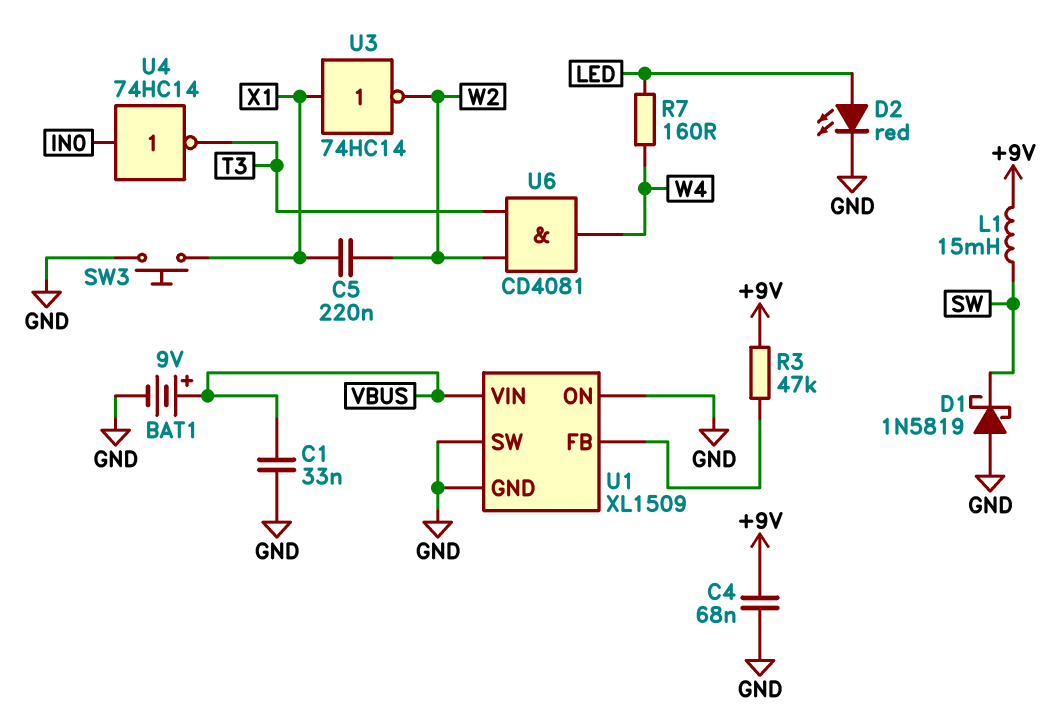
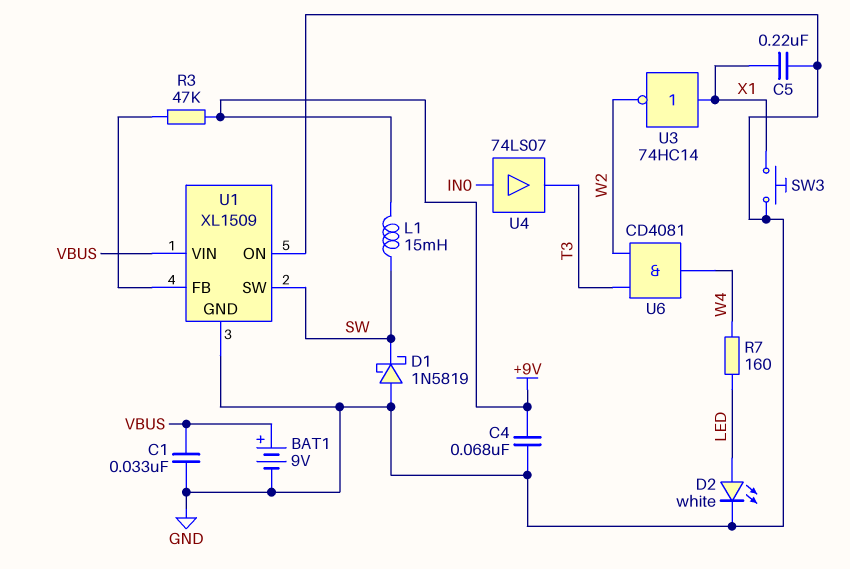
C5: 220nF (W2, X1) -> 220nF (GND, X1)
D2: LED red (A LED, K GND) -> LED white (A LED, K GND)
U1 pin SW: GND -> SW
U4: NOT 74HC14 (in IN0, out T3) -> buffer 74LS07 (in IN0, out T3)

